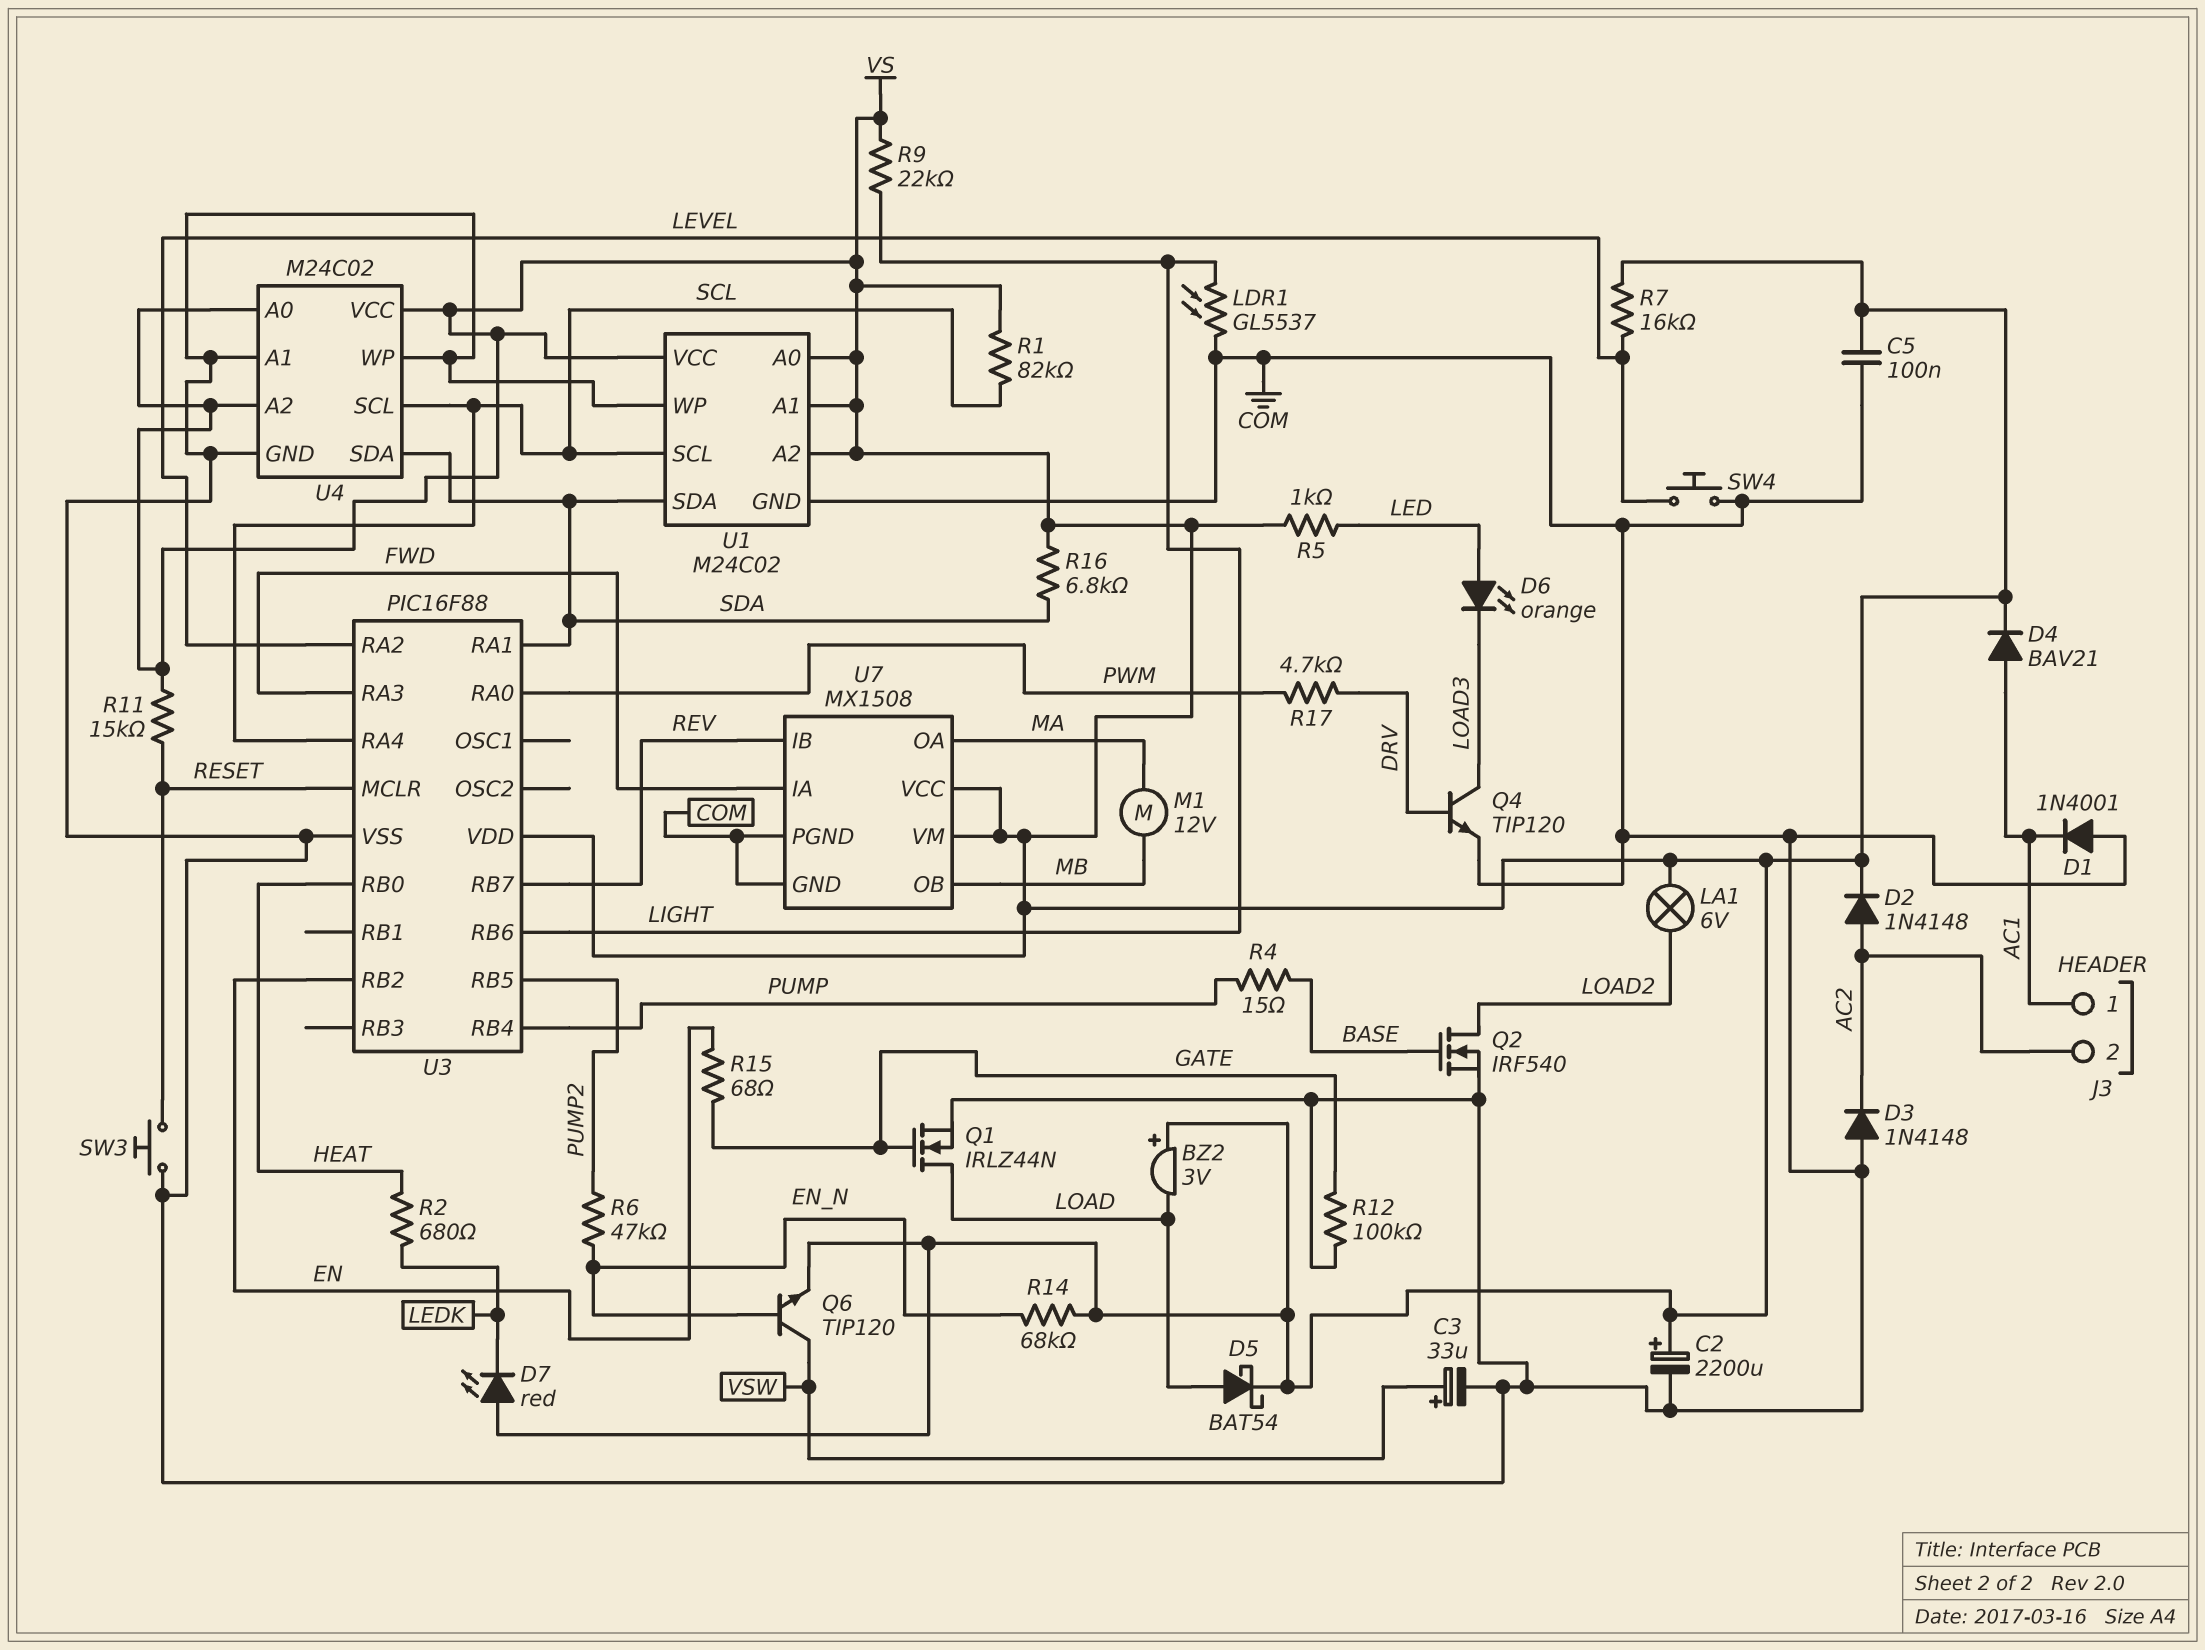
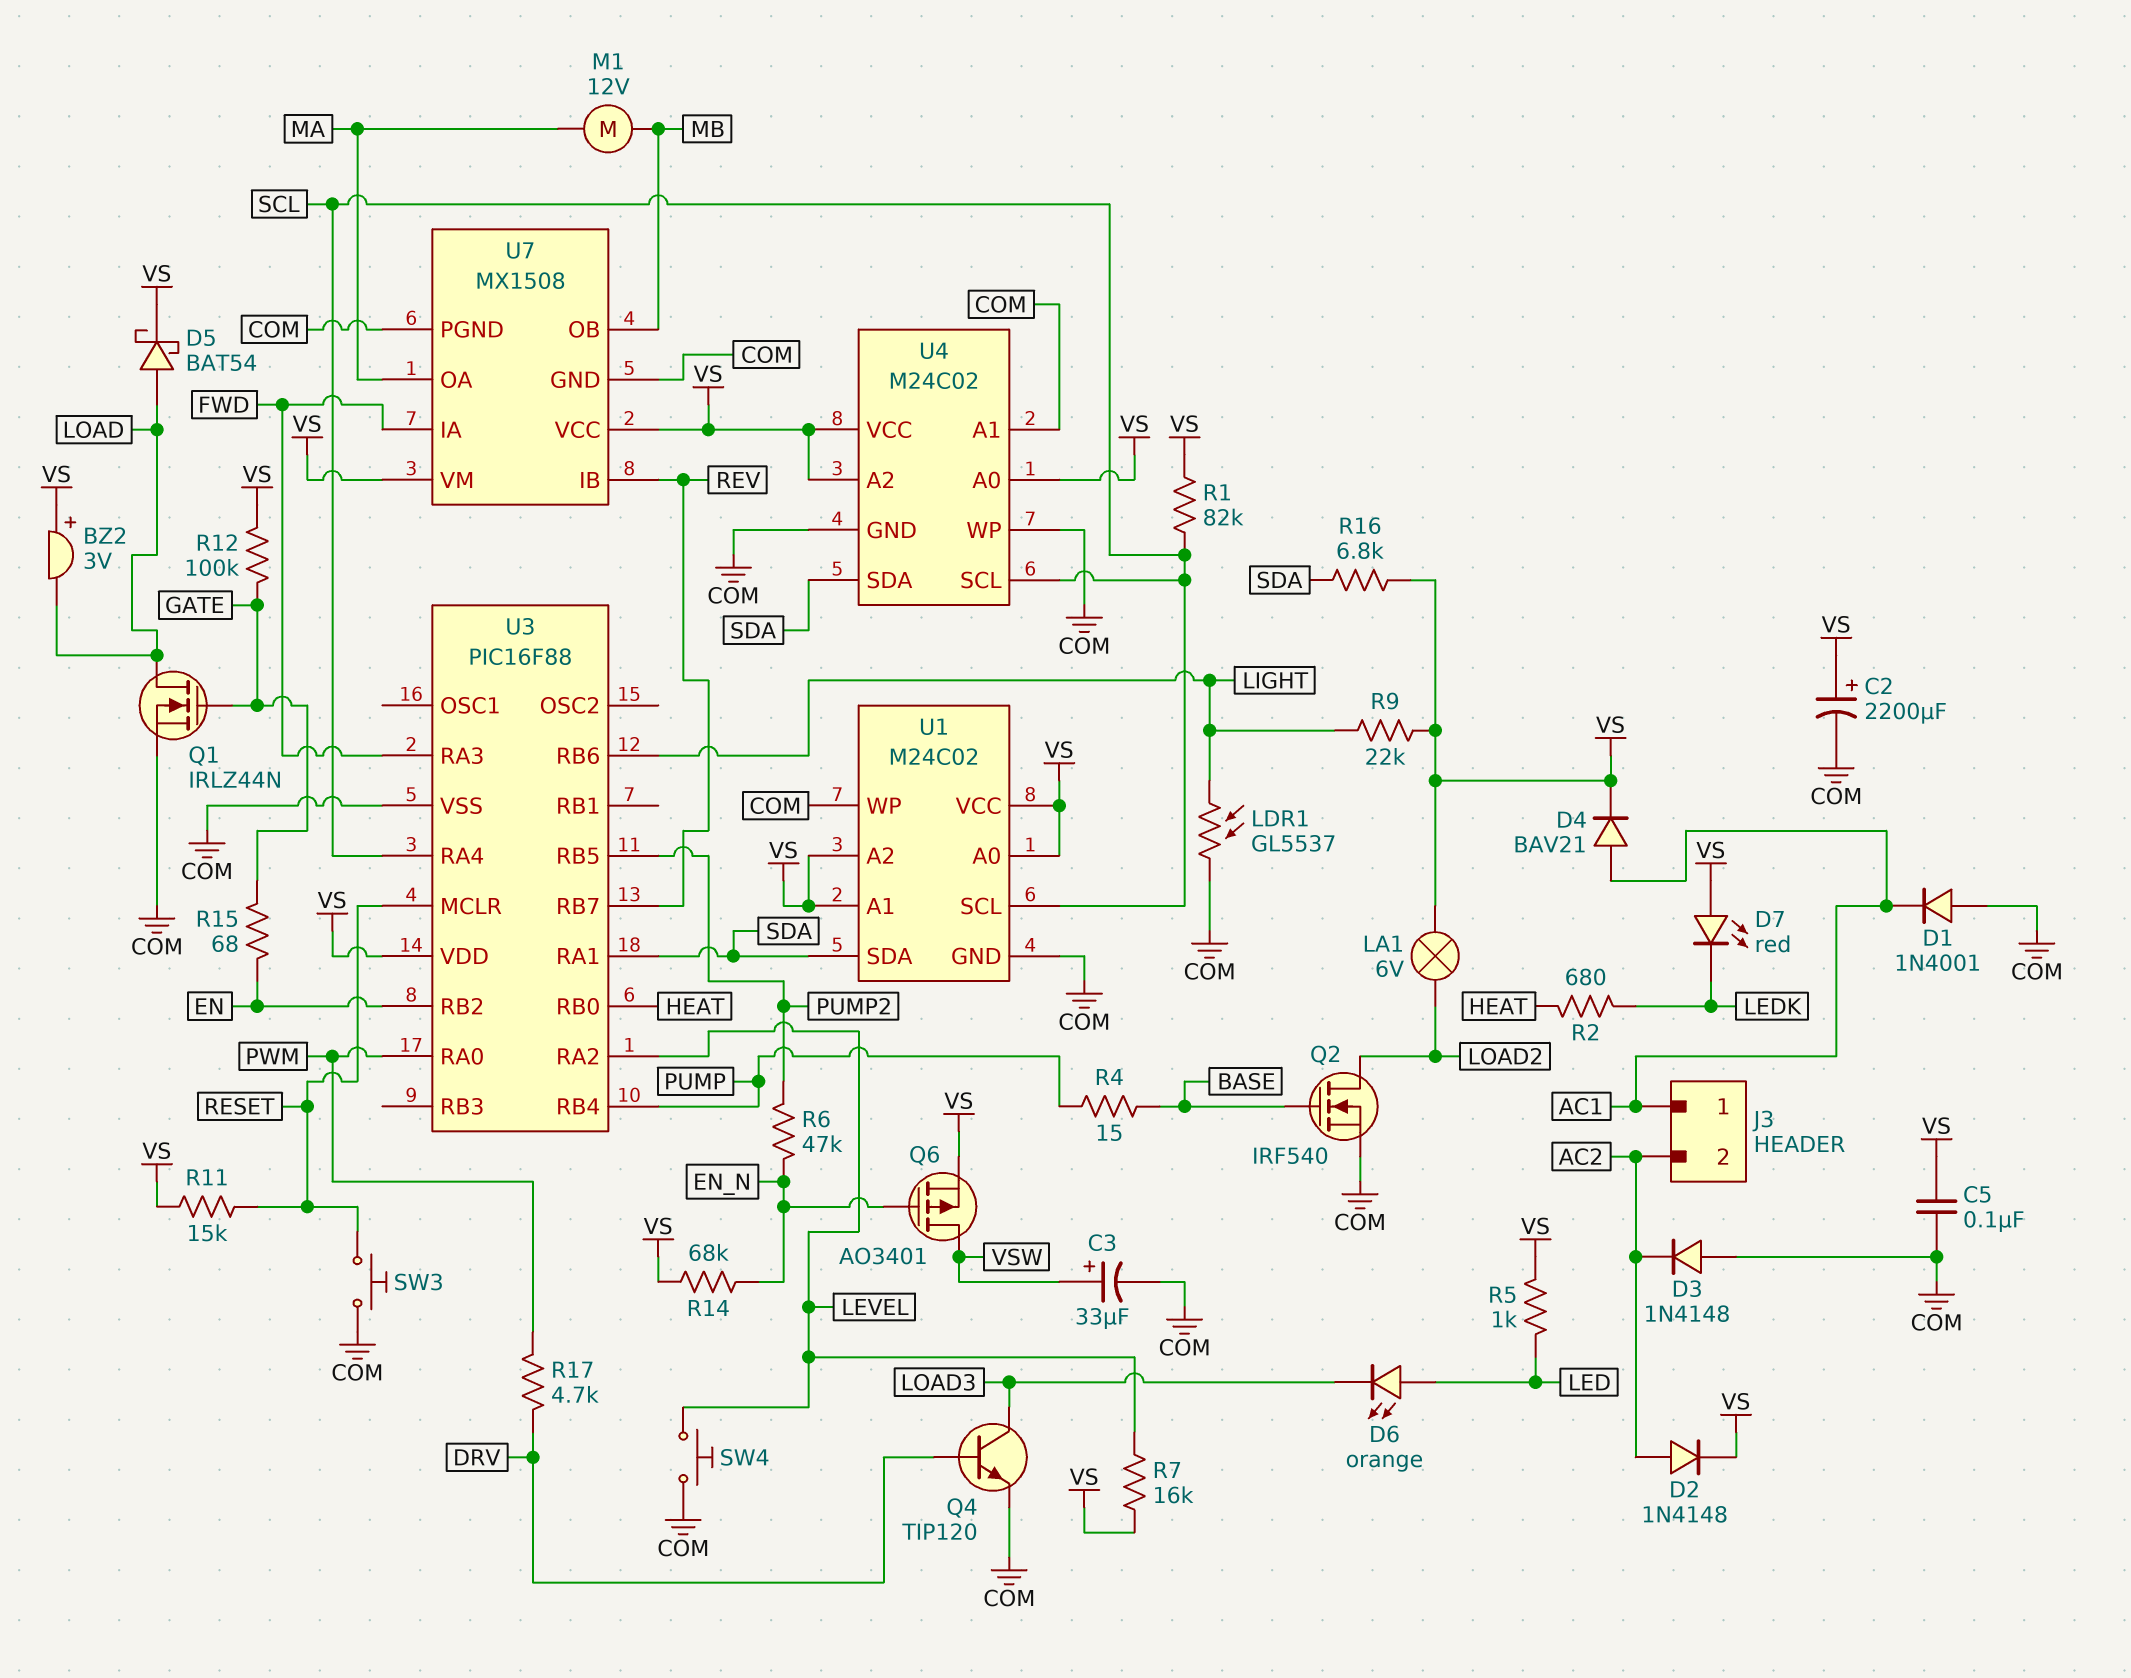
Q6: NPN TIP120 (B EN_N, C VSW, E VS) -> PMOS AO3401 (G EN_N, D VSW, S VS)
R12: 100k (COM, GATE) -> 100k (GATE, VS)

